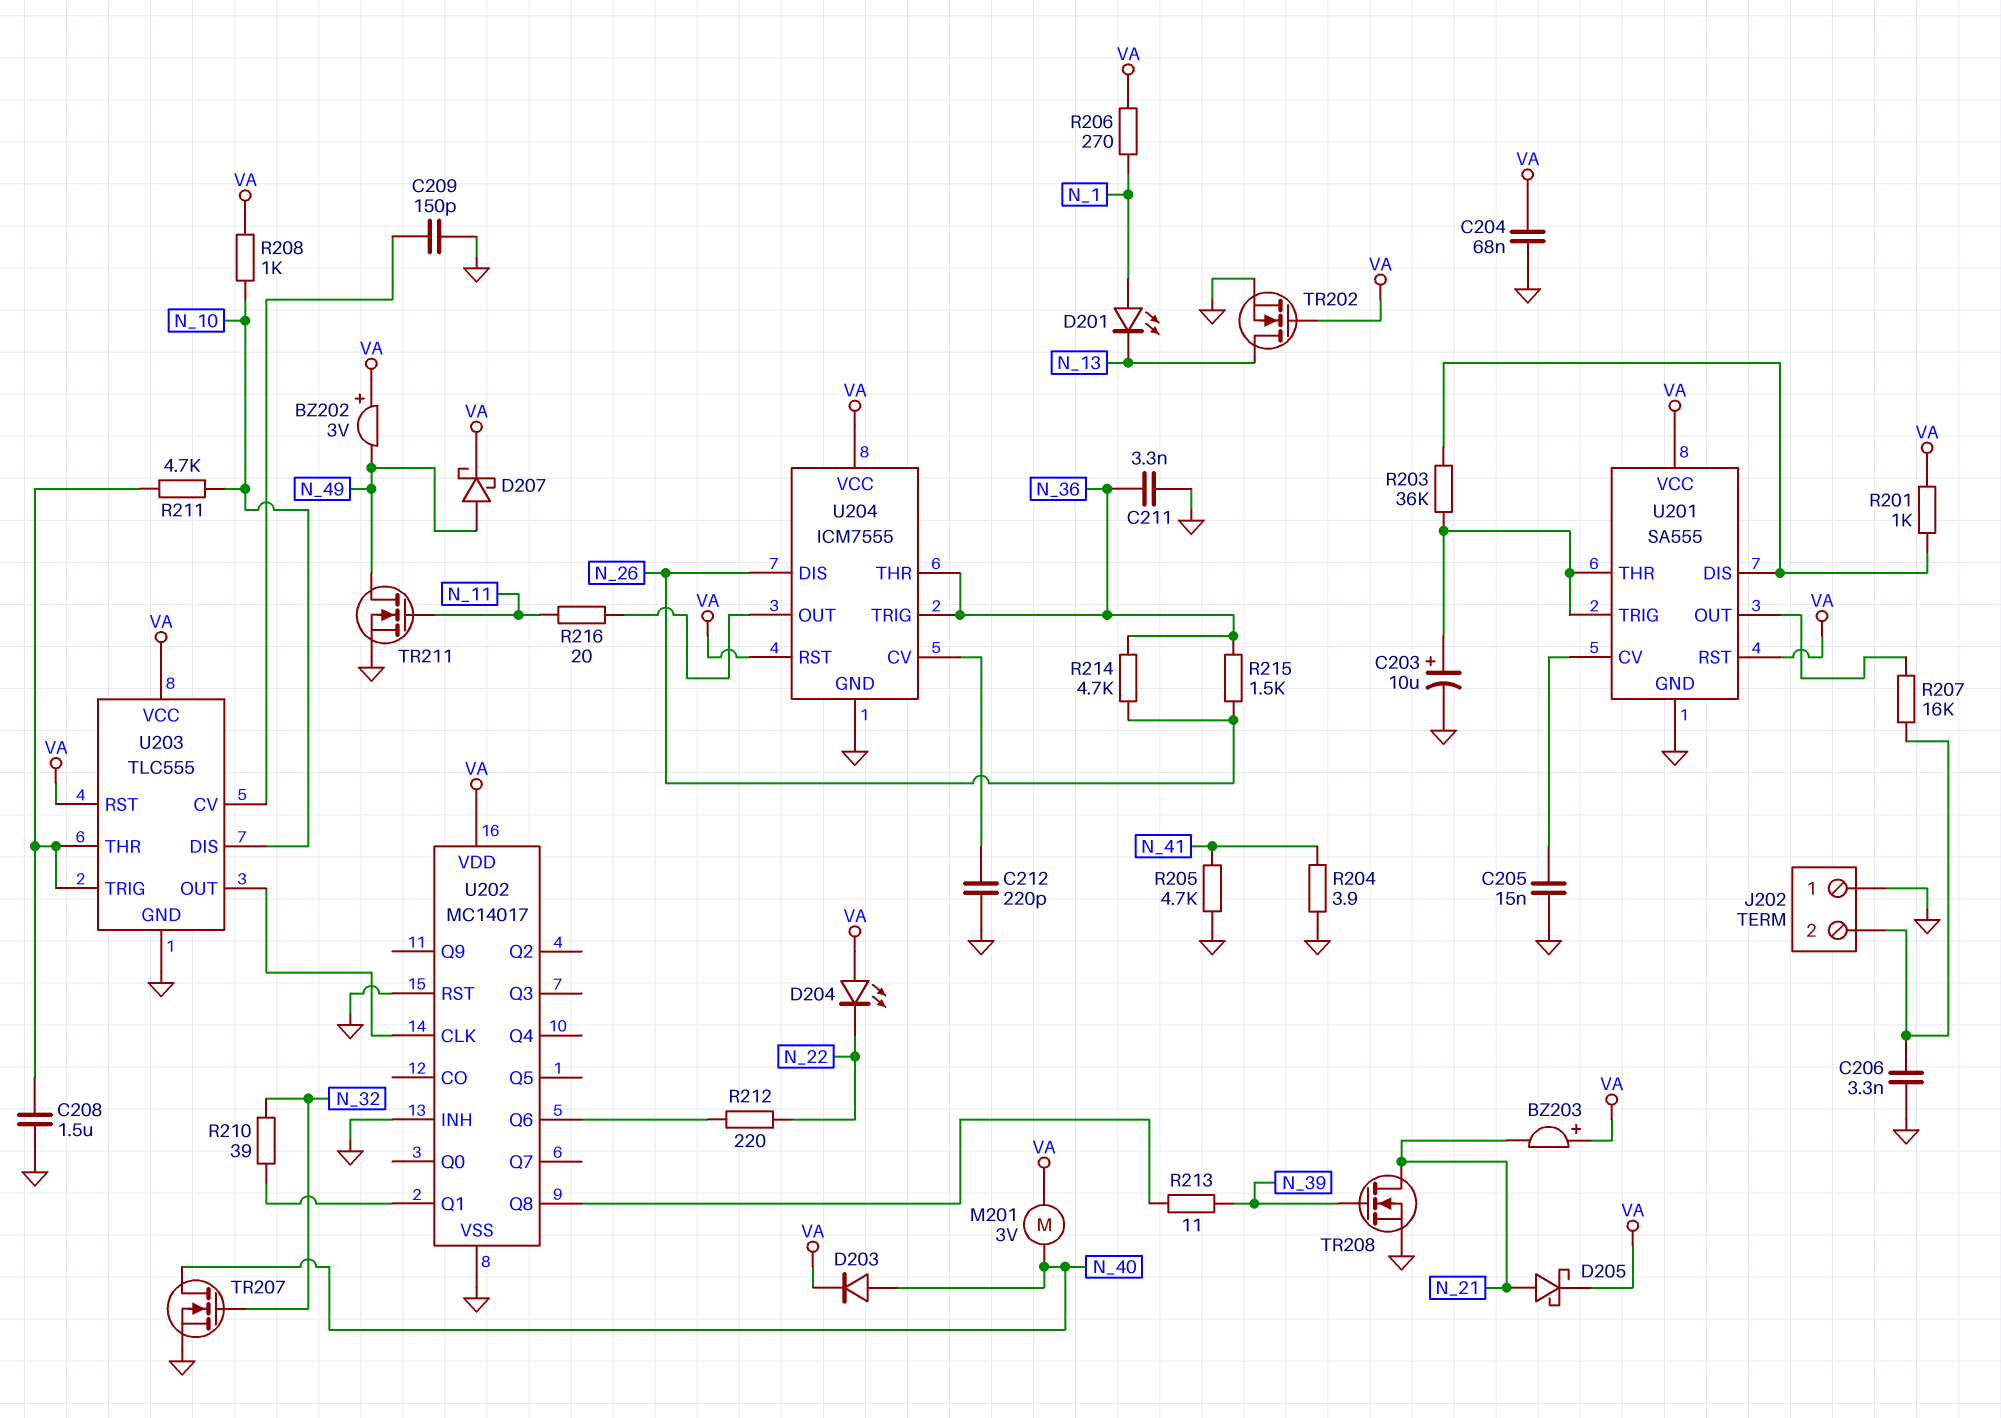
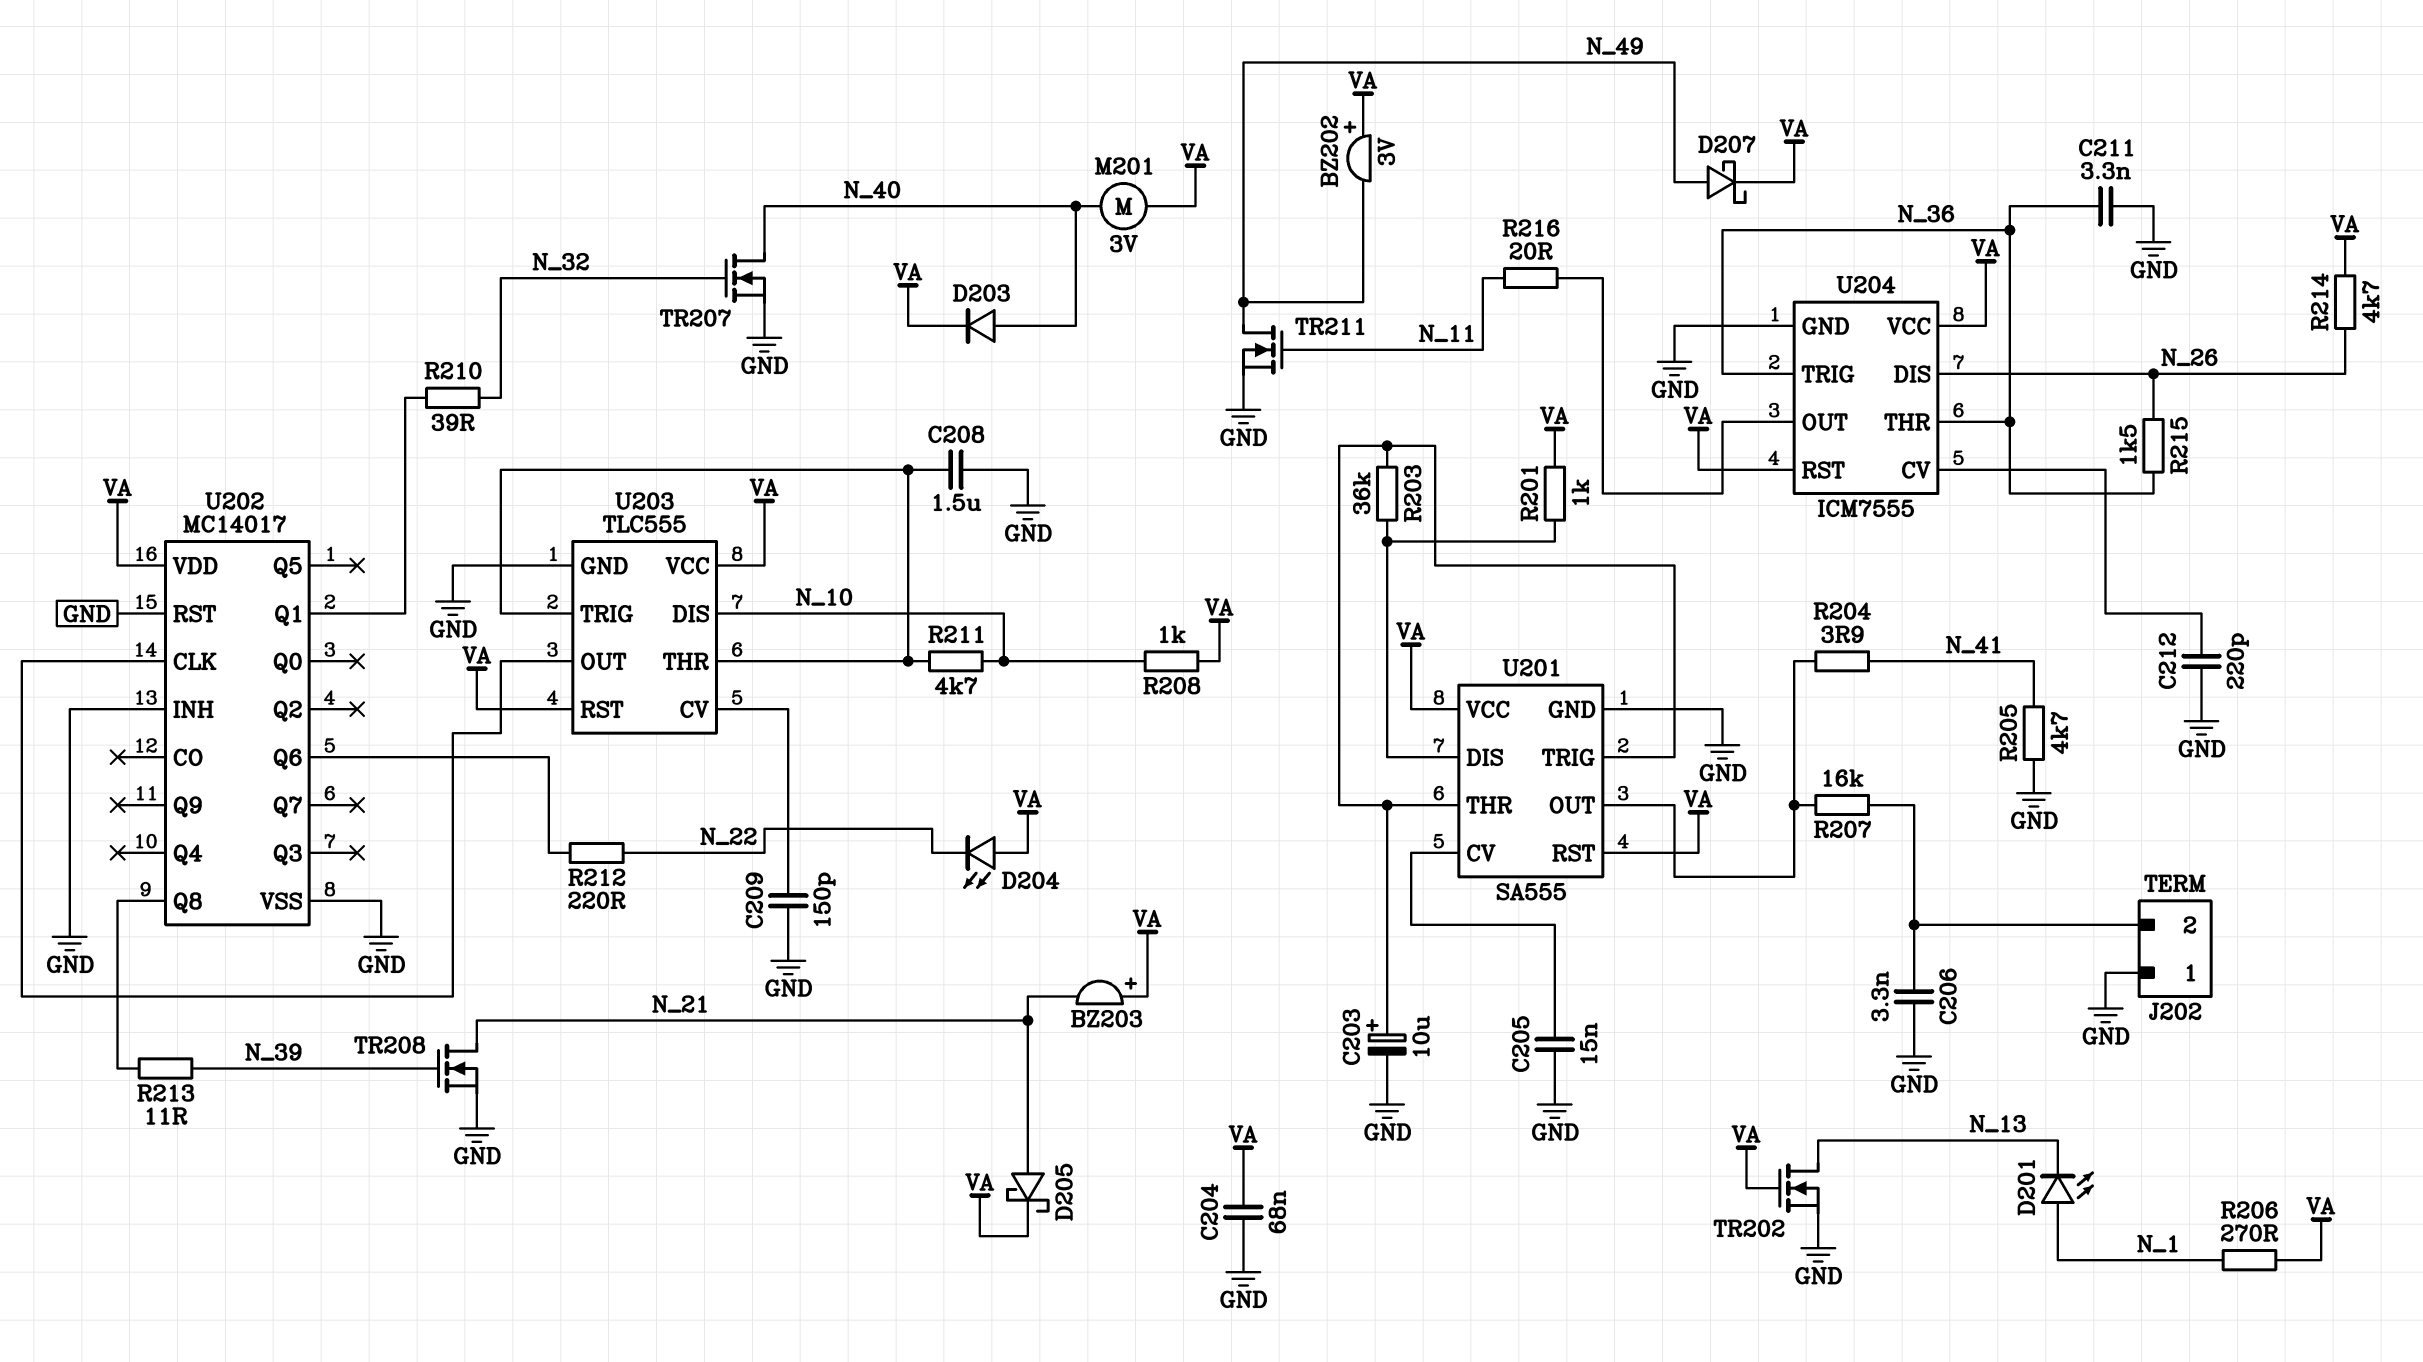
R204: 3.9 (GND, N_41) -> 3.9 (N_41, U201/OUT)
R214: 4.7k (N_26, N_36) -> 4.7k (N_26, VA)

